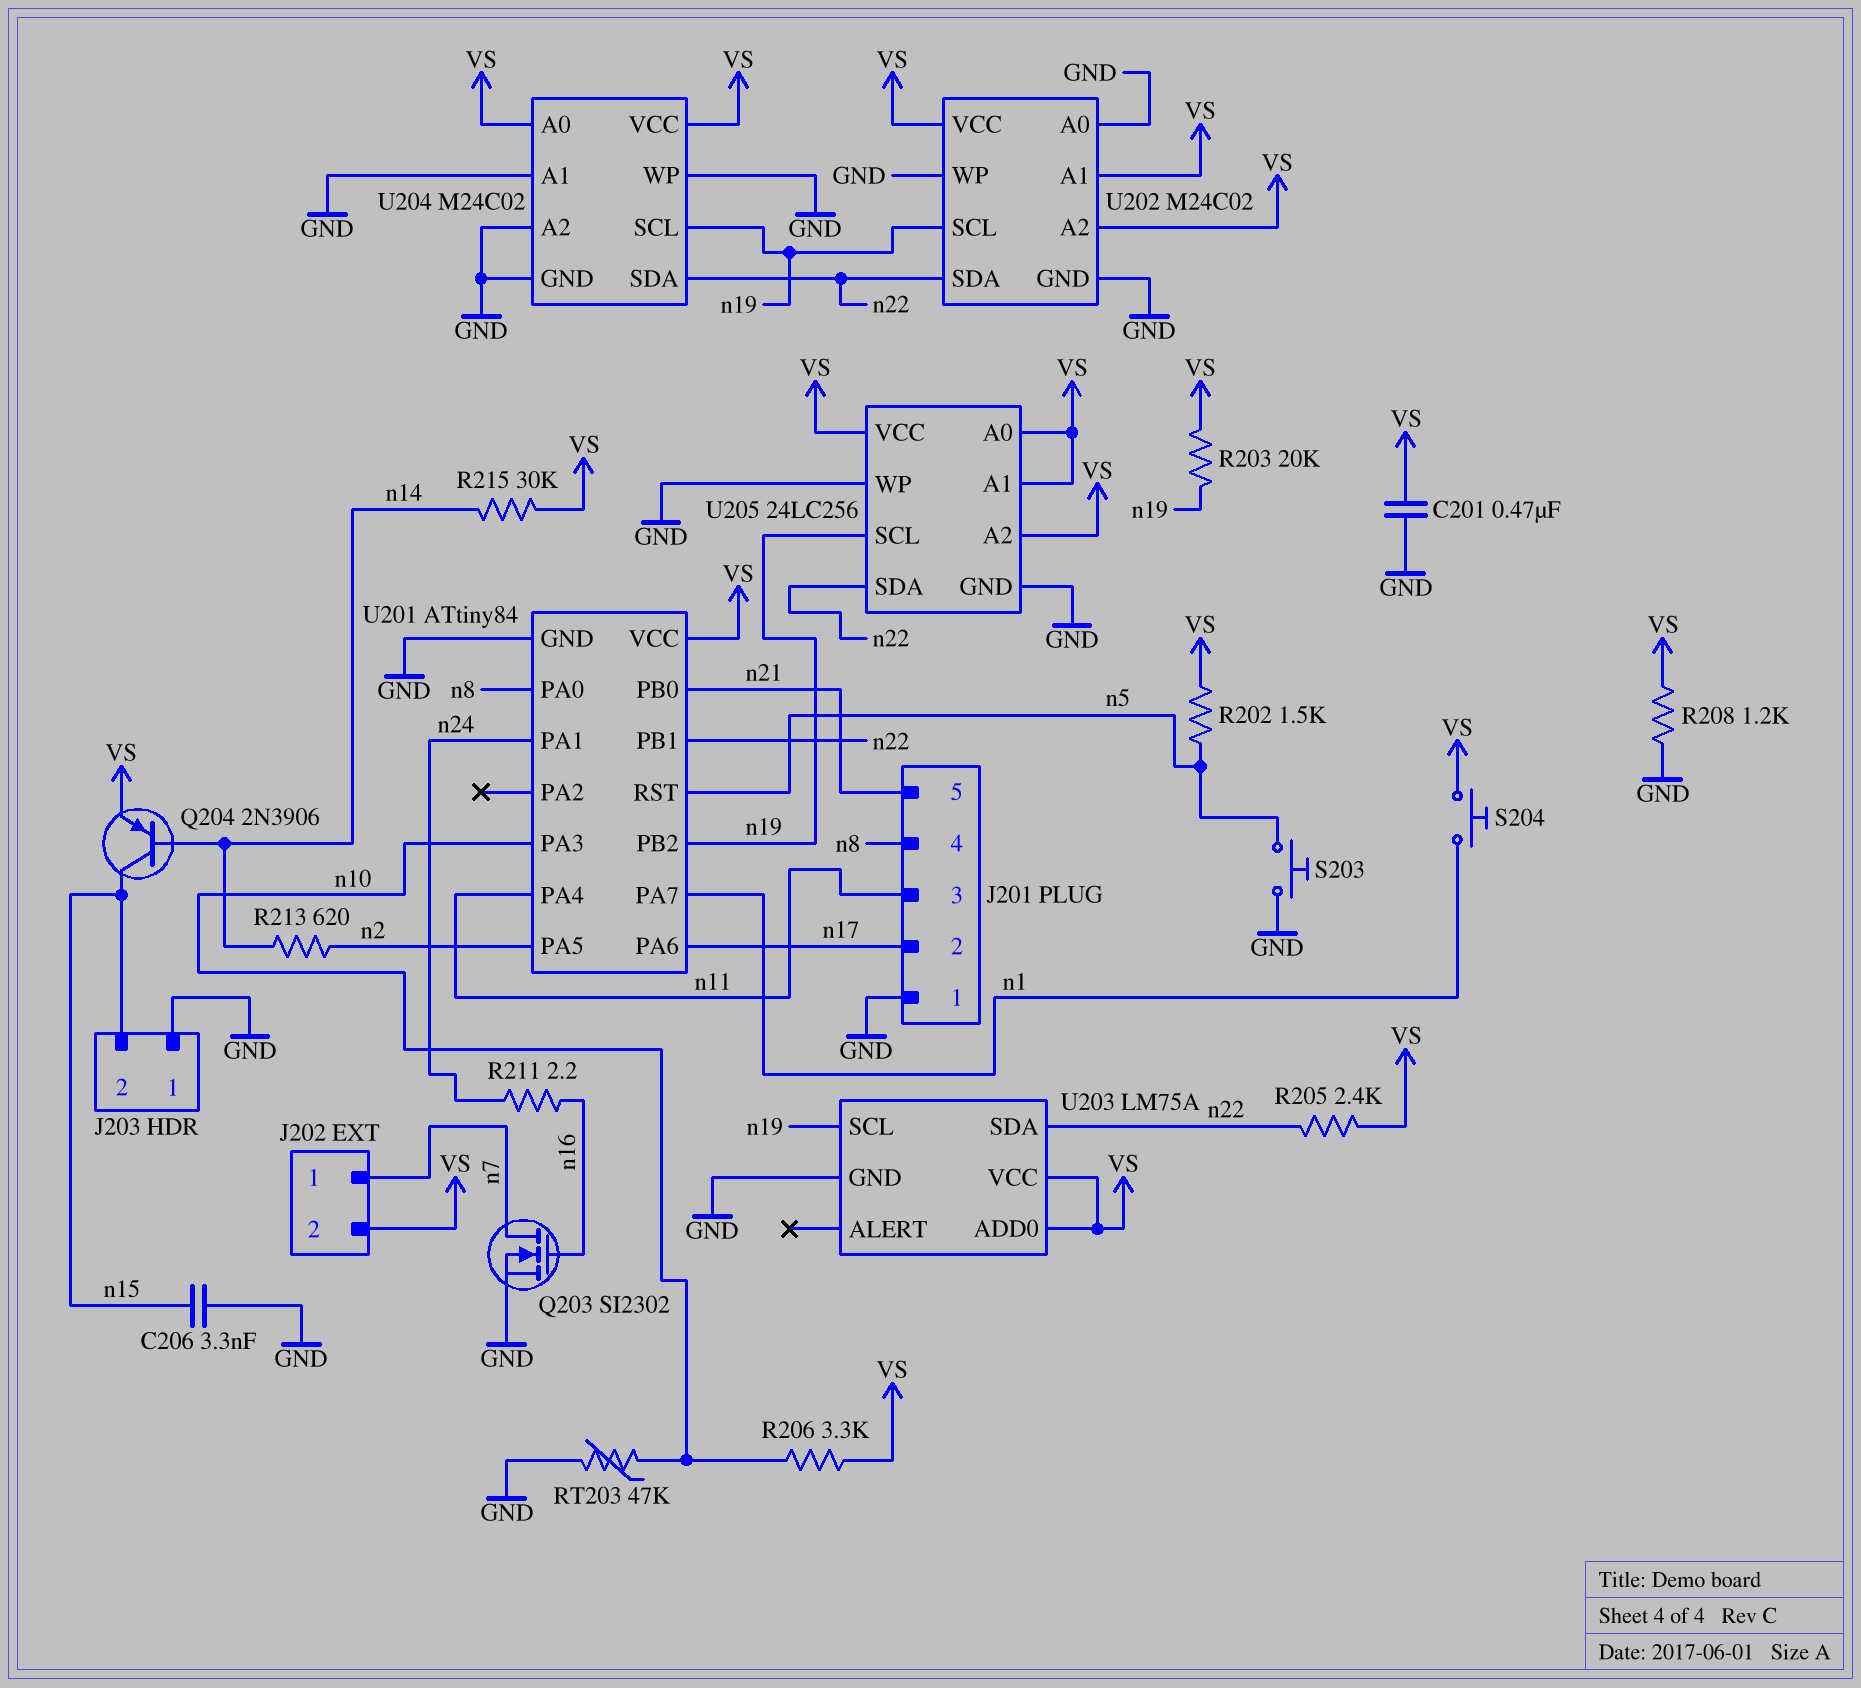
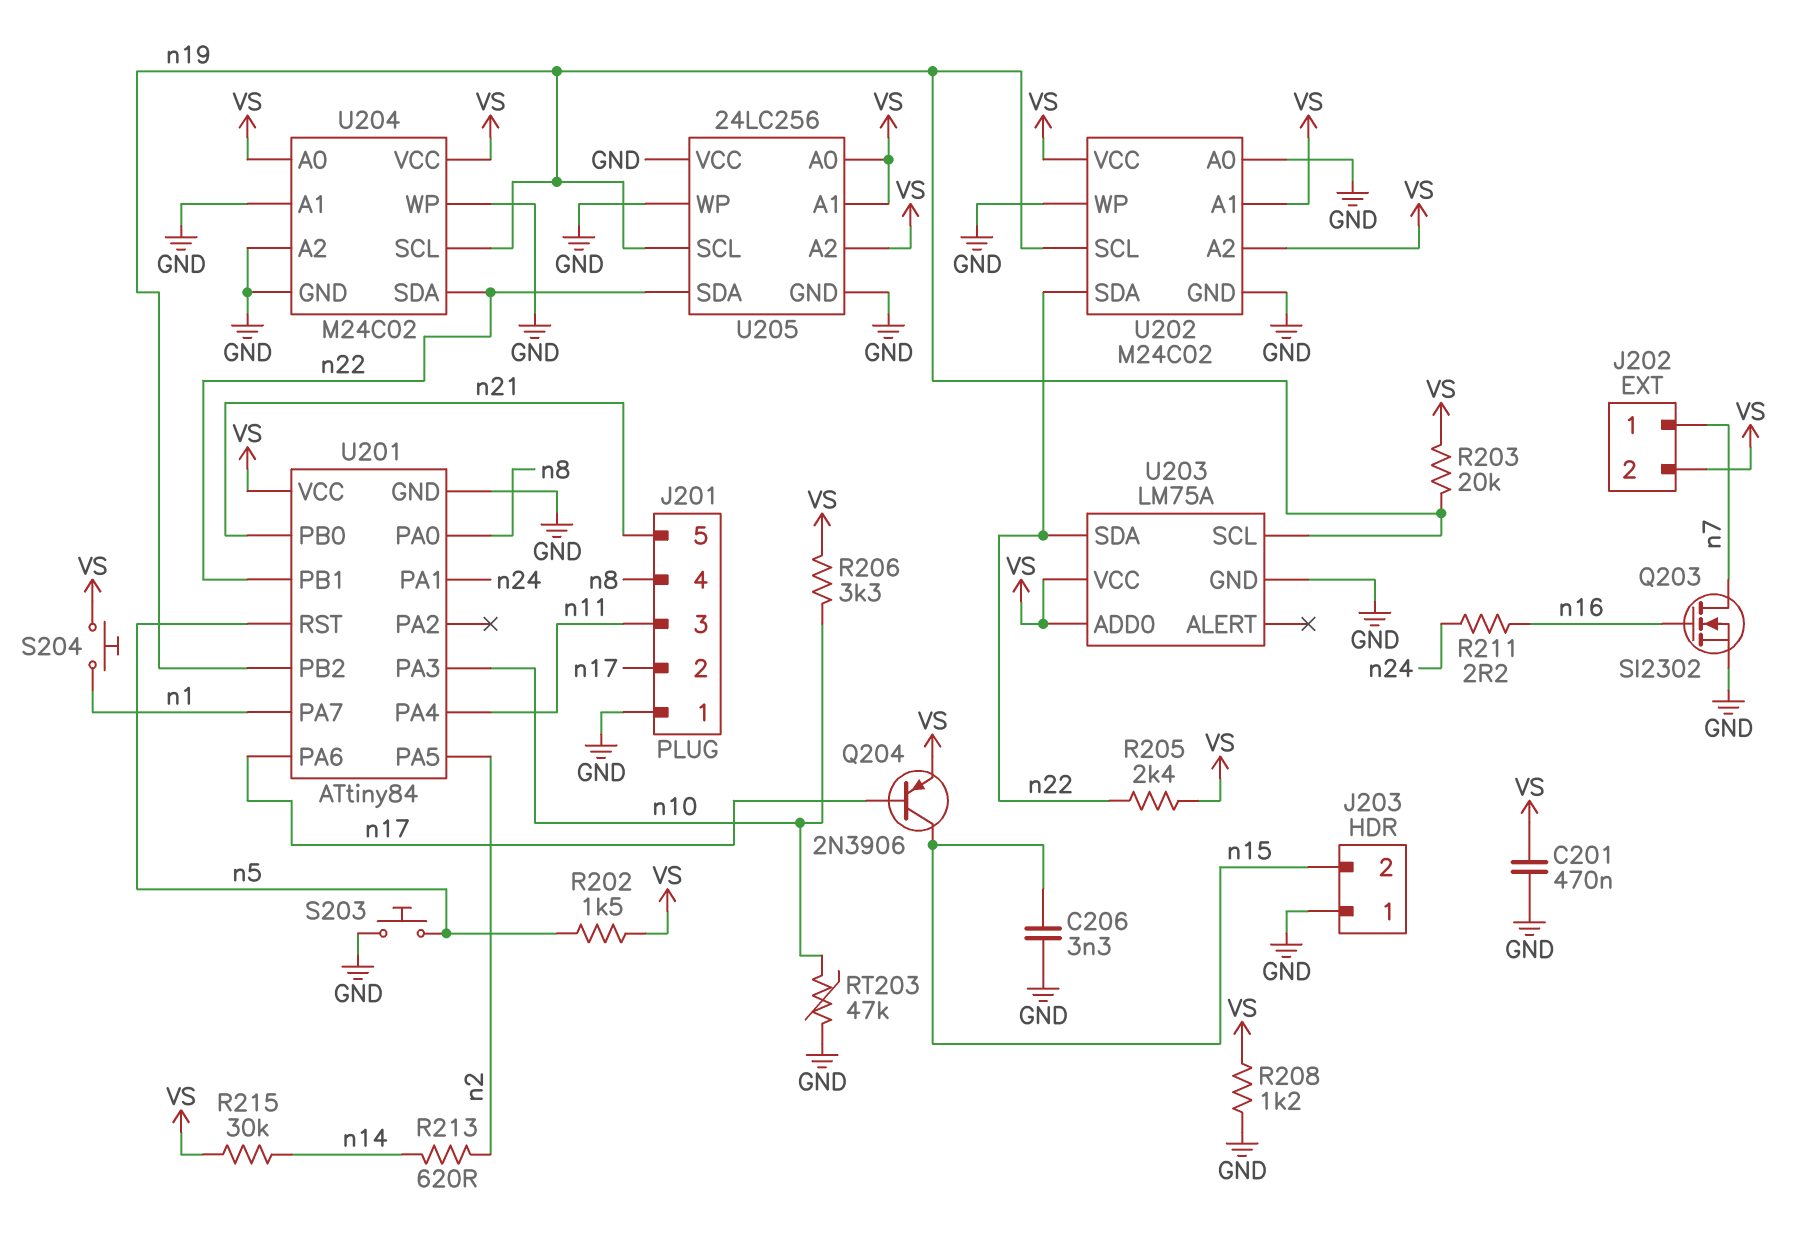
Q204: PNP 2N3906 (B n14, C n15, E VS) -> PNP 2N3906 (B n17, C n15, E VS)
U205 pin VCC: VS -> GND

